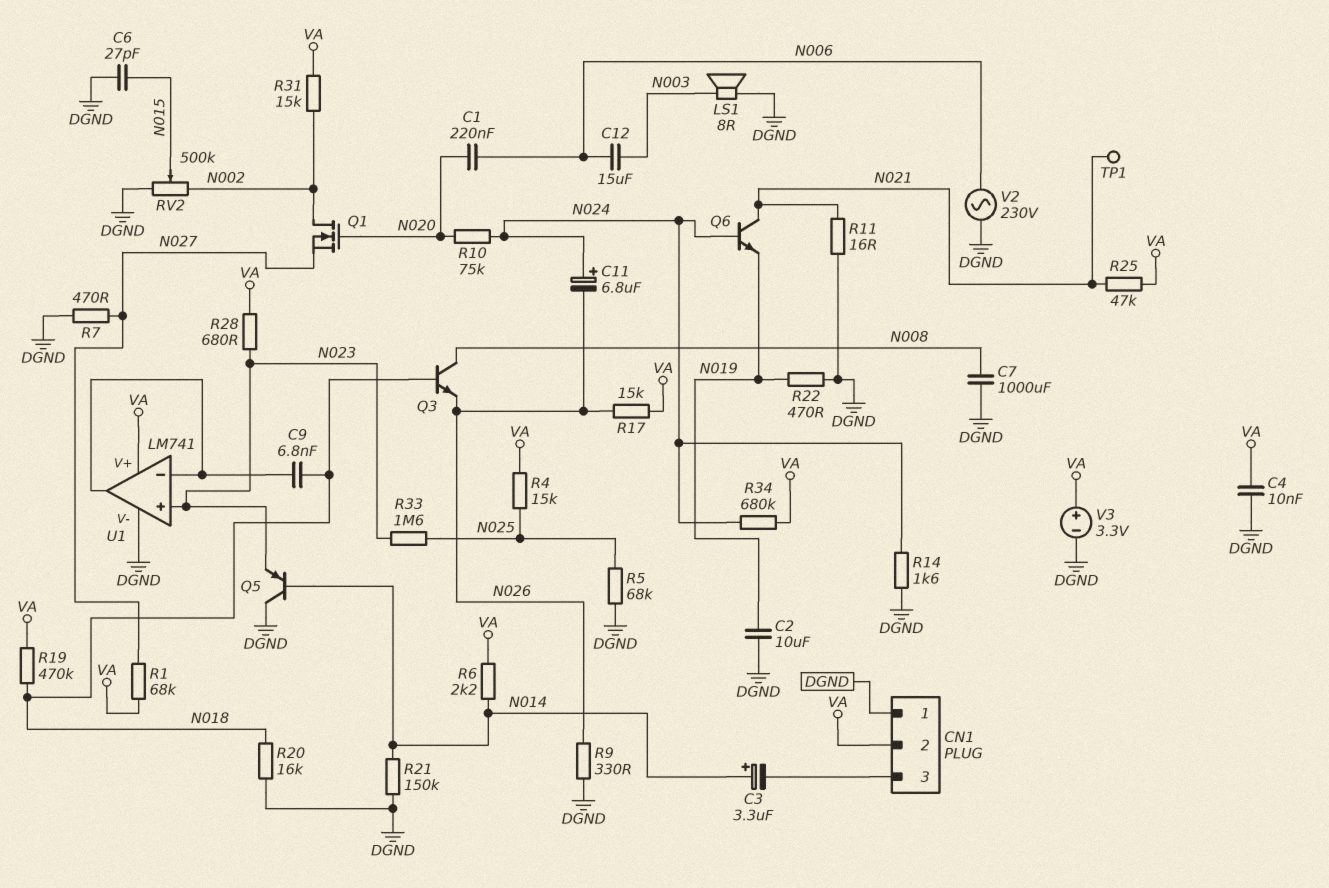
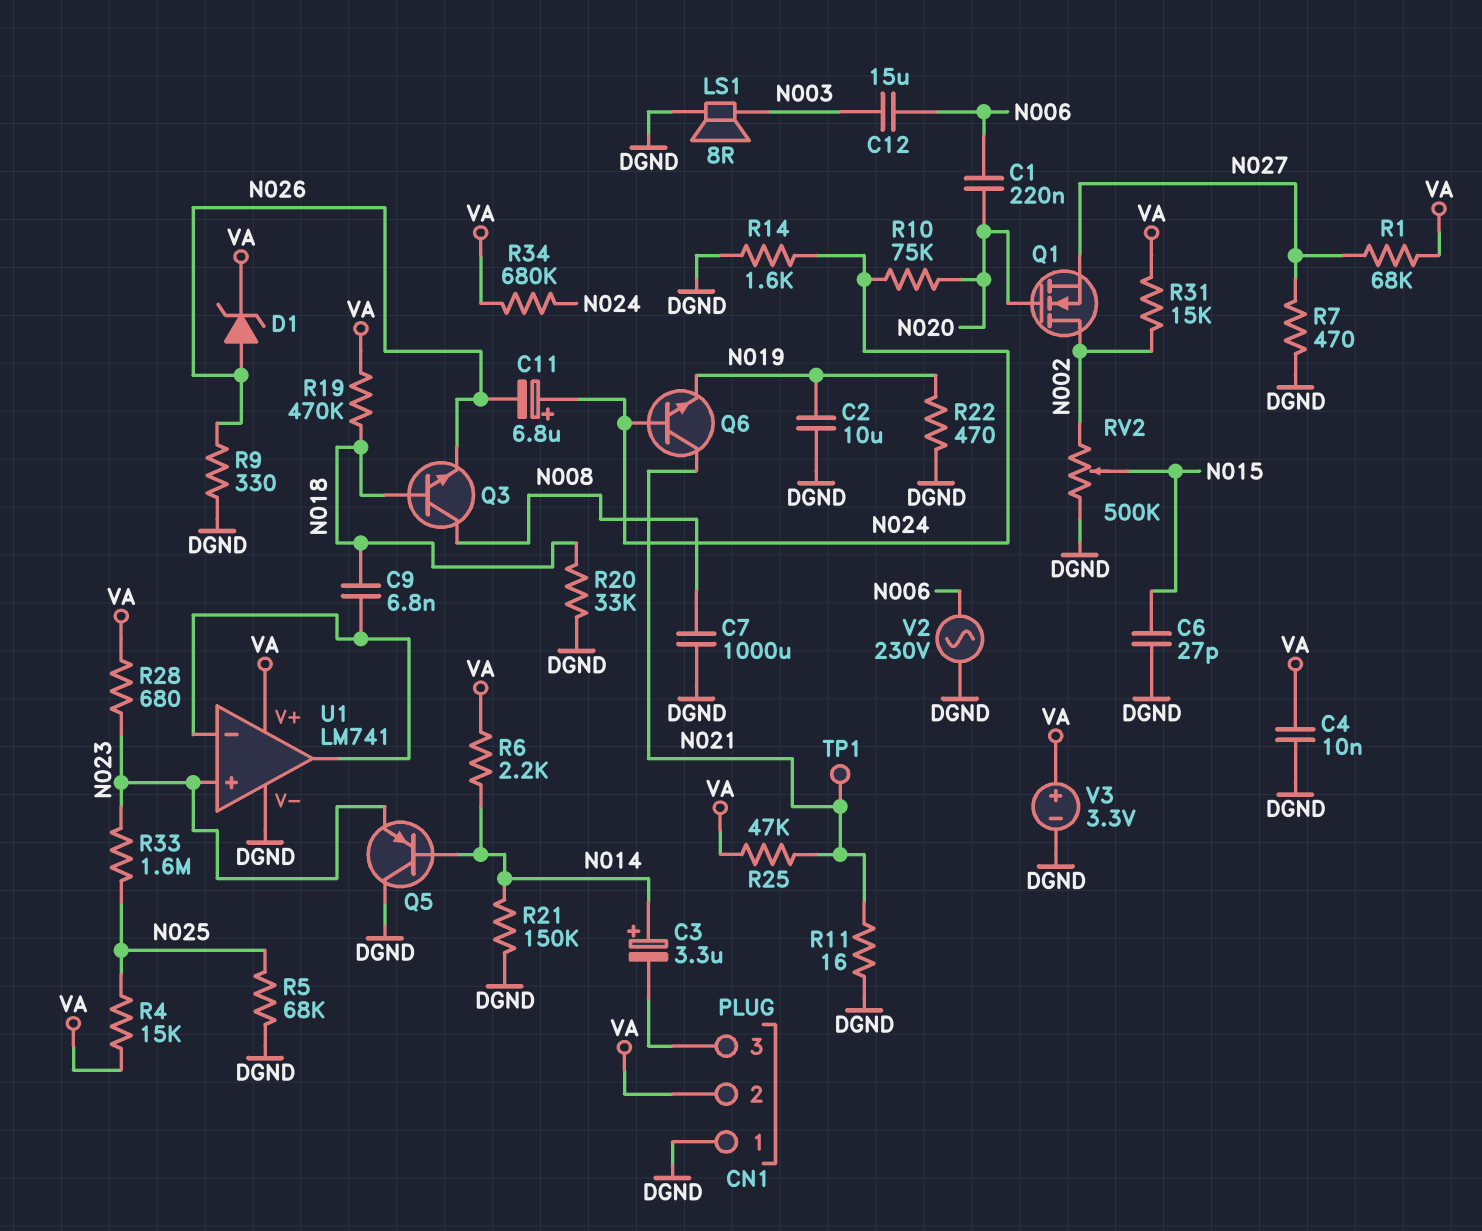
D1: none -> zener (A N026, K VA)
R17: 15k (N026, VA) -> none
R20: 16k (DGND, N018) -> 33k (DGND, N018)

